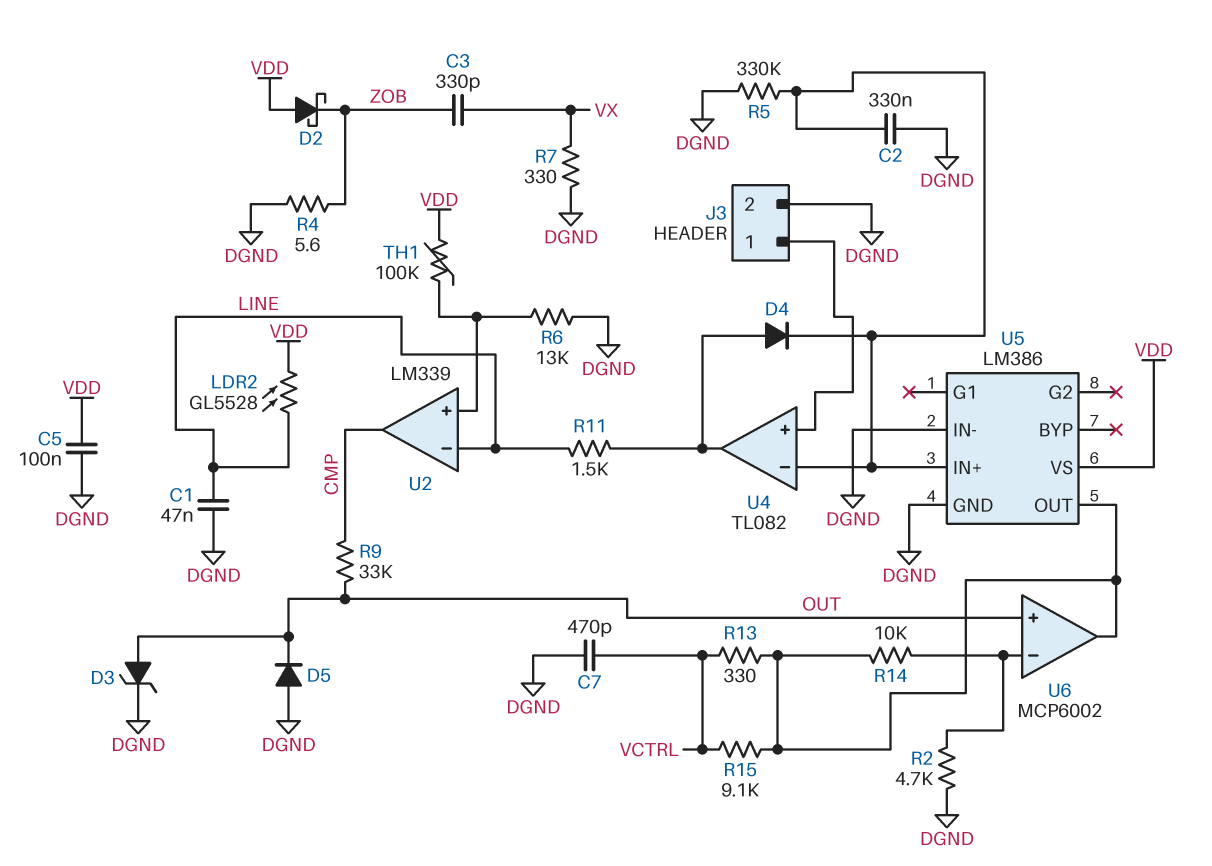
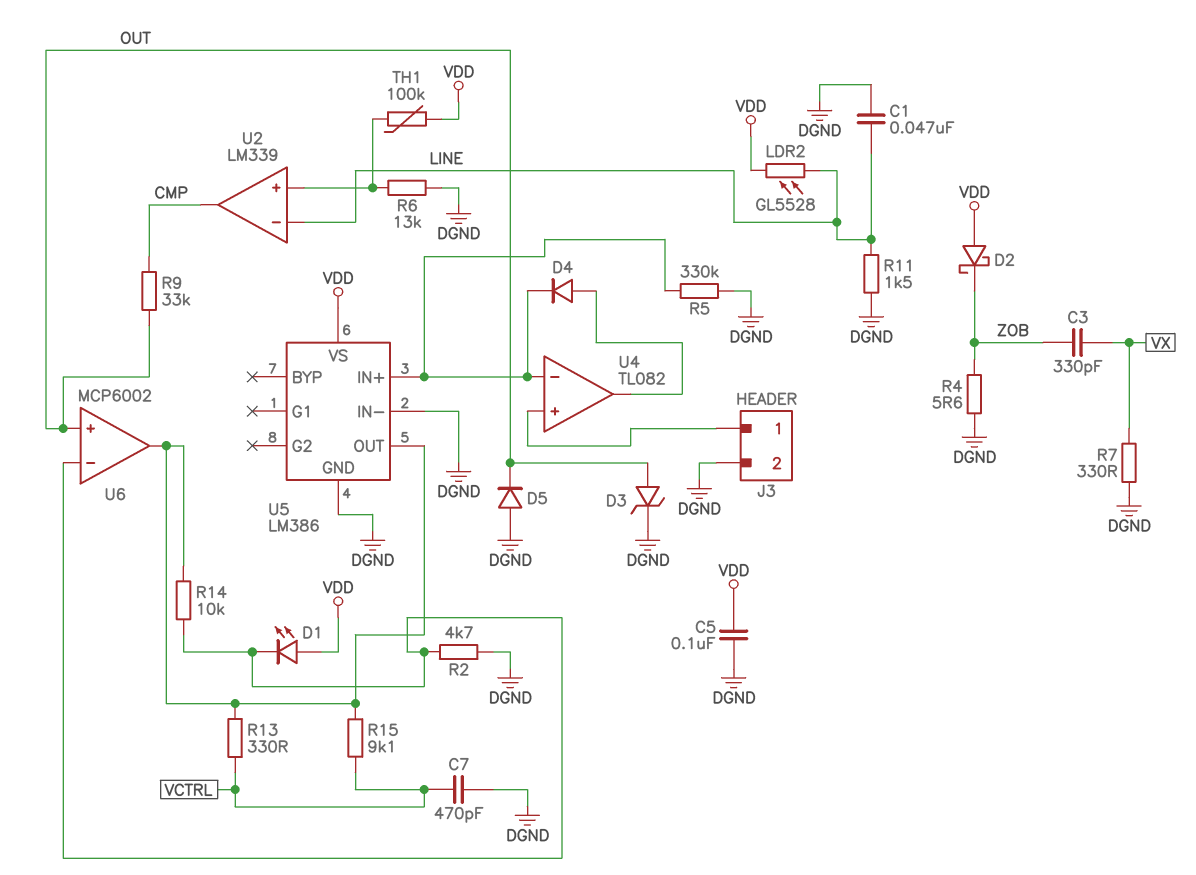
C2: 330nF (DGND, U4/in-) -> none
D1: none -> LED (A VDD, K U6/in-)
R11: 1.5k (LINE, U4/out) -> 1.5k (DGND, LINE)

